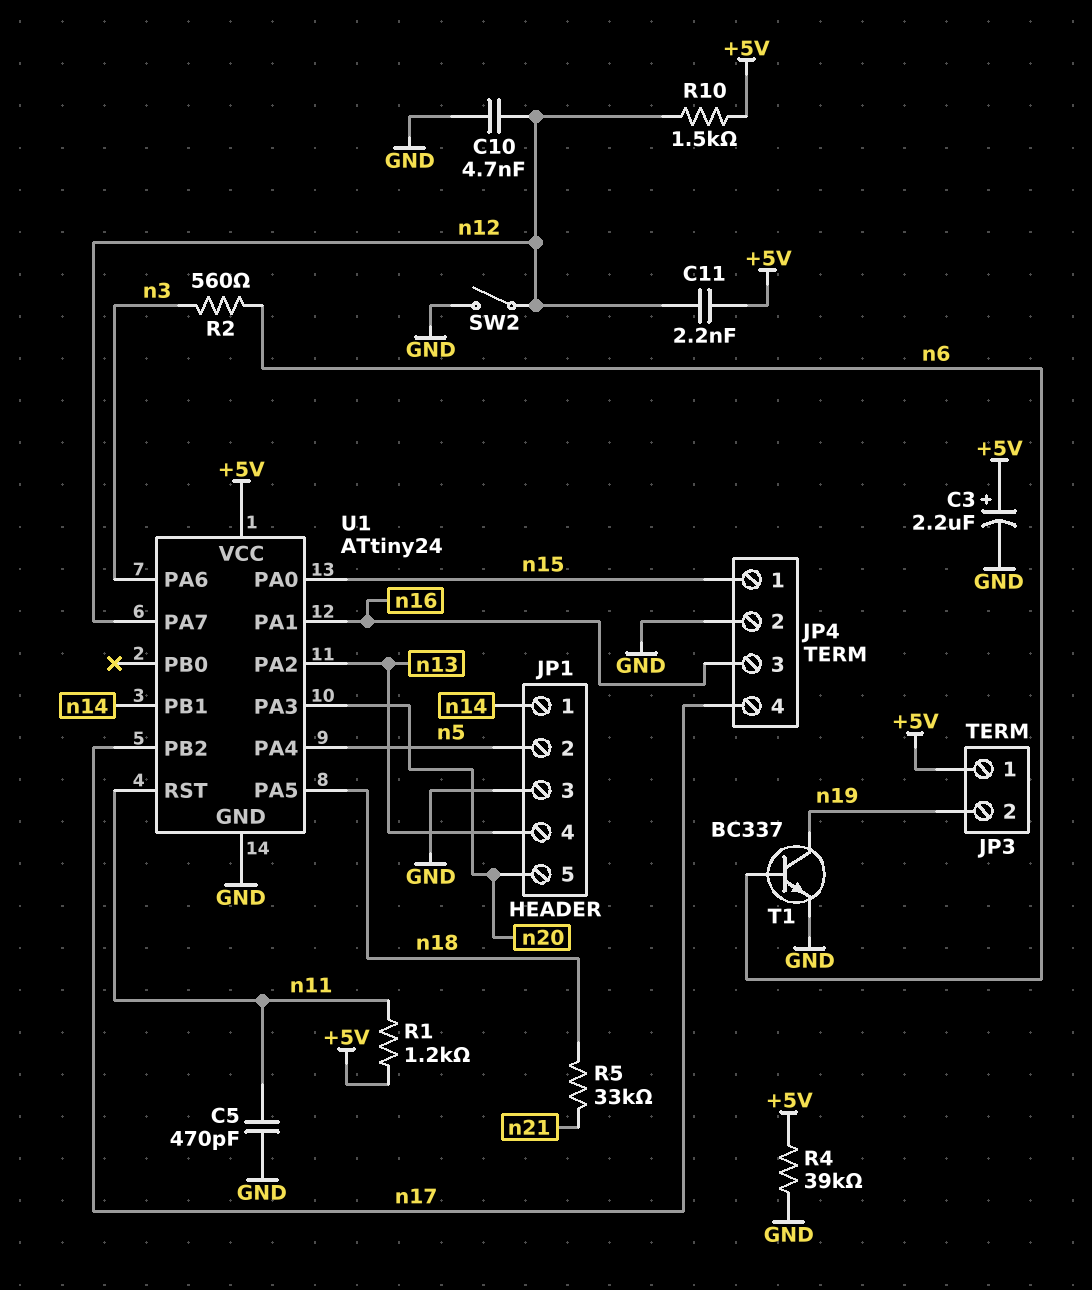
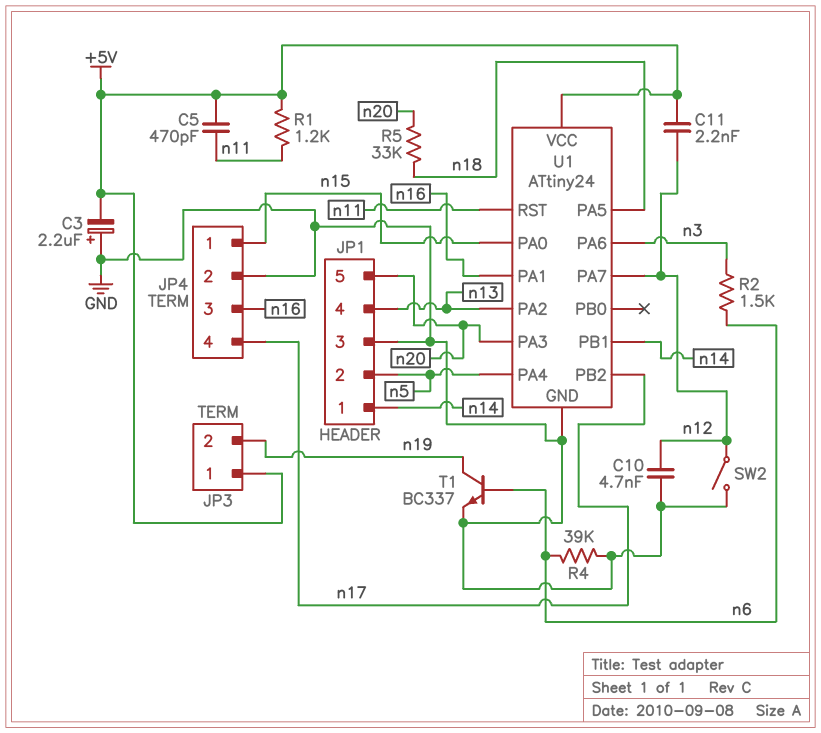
C3: 2.2uF (plus +5V, minus GND) -> 2.2uF (plus GND, minus +5V)
C5: 470pF (GND, n11) -> 470pF (+5V, n11)
R2: 560 (n3, n6) -> 1.5k (n3, n6)
R4: 39k (+5V, GND) -> 39k (GND, n6)
R5: 33k (n18, n21) -> 33k (n18, n20)
R10: 1.5k (+5V, n12) -> none

